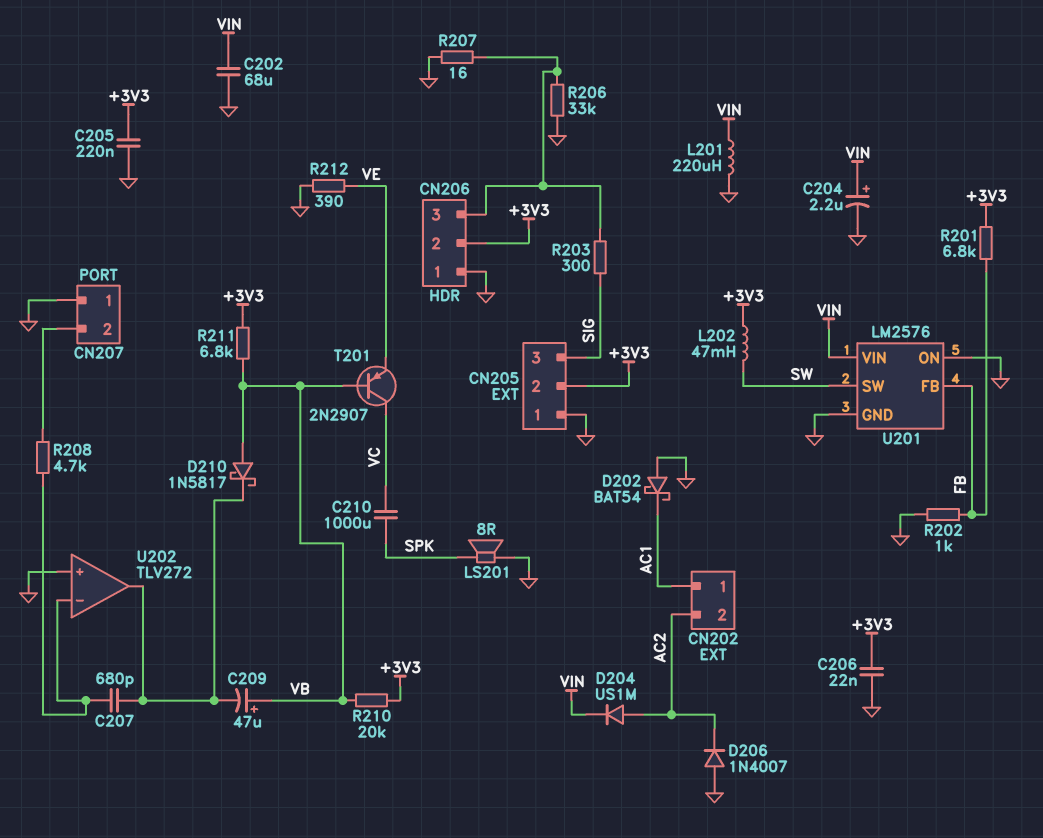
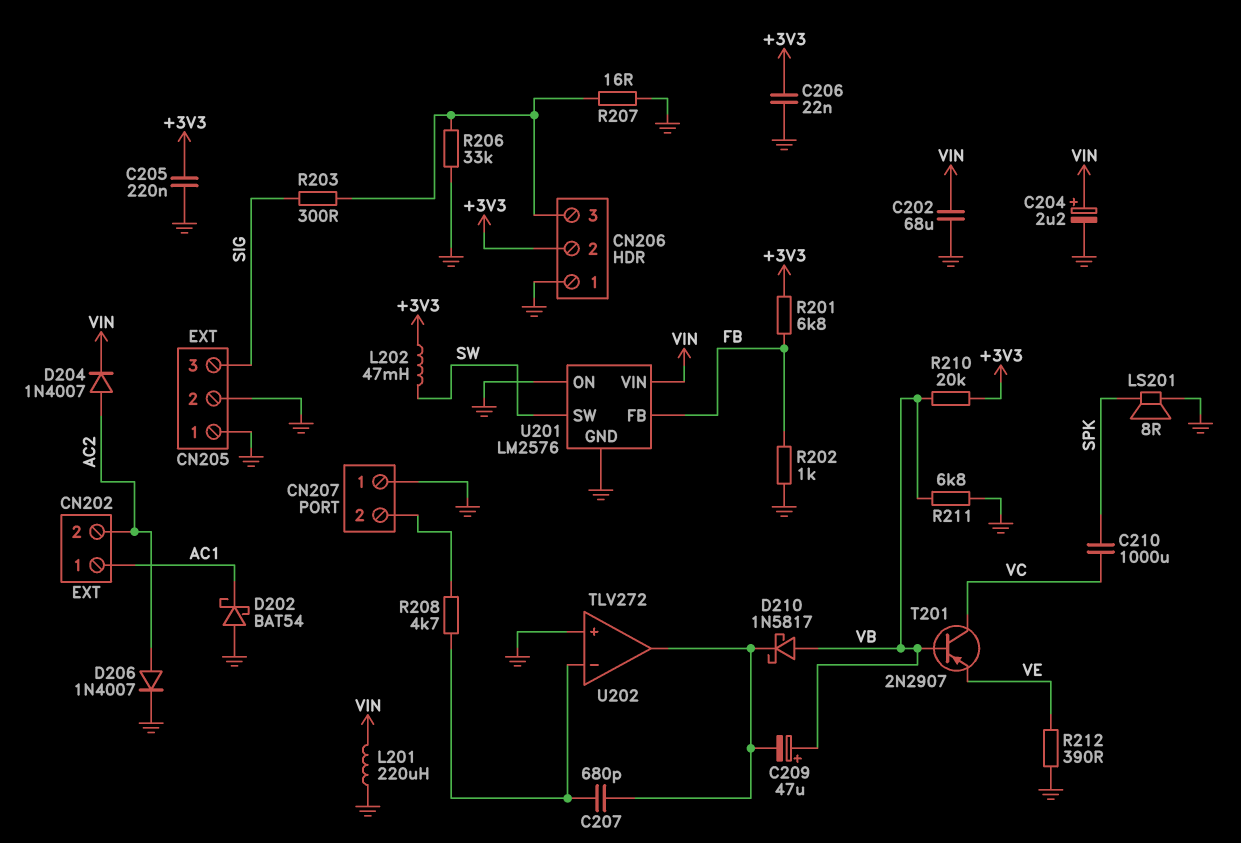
CN205 pin 2: +3V3 -> GND
D204: diode US1M (A AC2, K VIN) -> diode 1N4007 (A AC2, K VIN)
D206: diode 1N4007 (A GND, K AC2) -> diode 1N4007 (A AC2, K GND)
R211: 6.8k (+3V3, VB) -> 6.8k (GND, VB)

